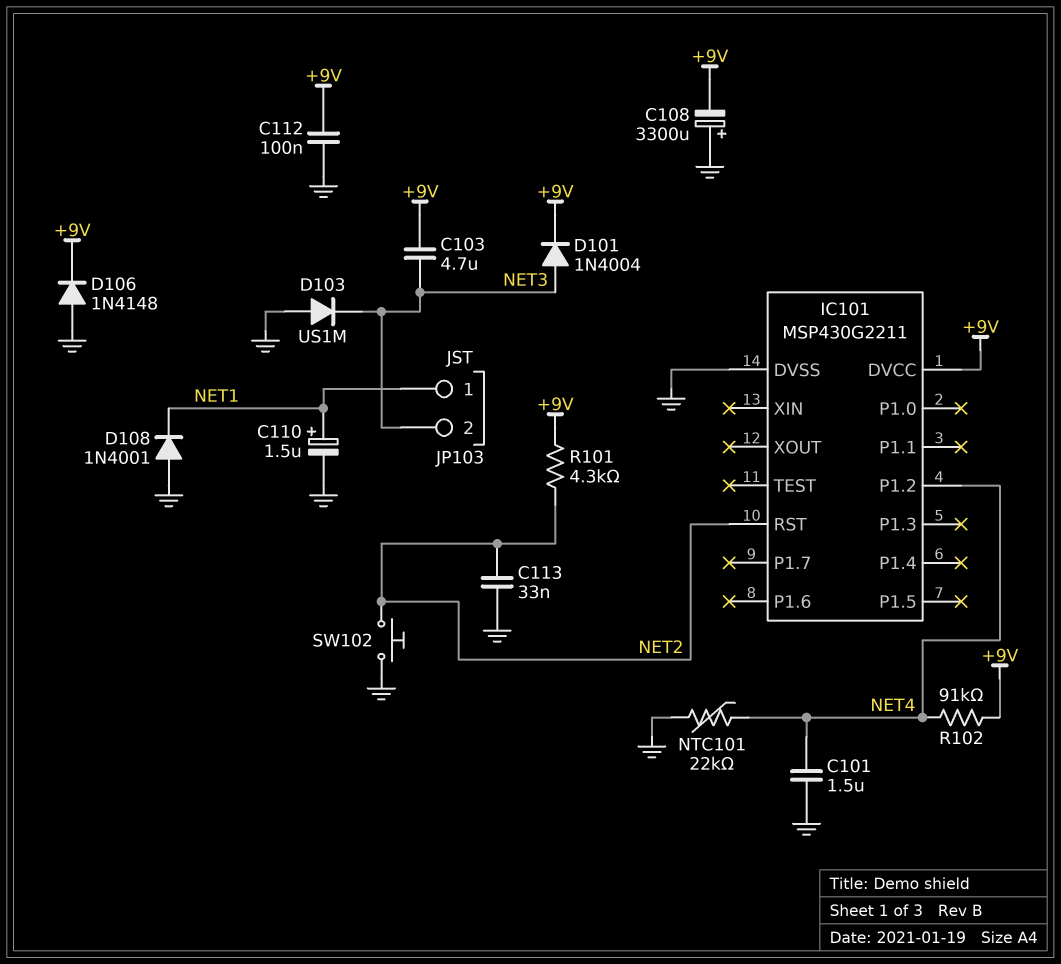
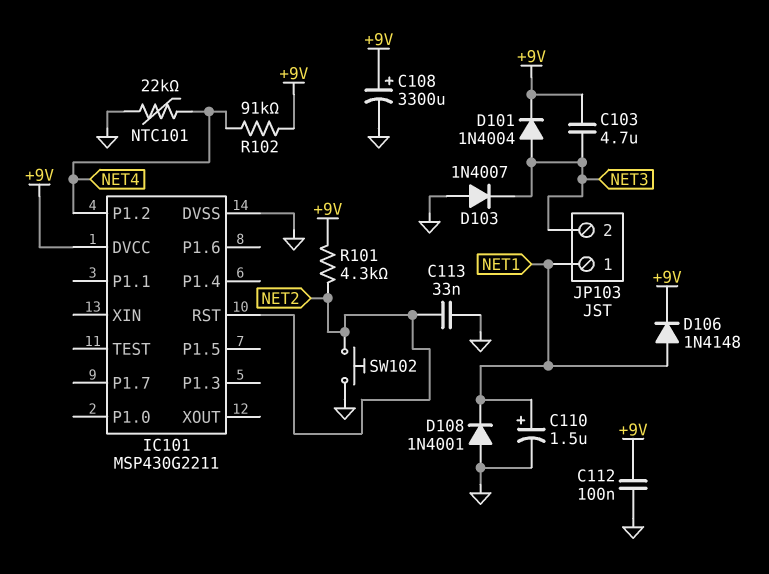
C101: 1.5uF (GND, NET4) -> none
C108: 3300uF (plus GND, minus +9V) -> 3300uF (plus +9V, minus GND)
D103: diode US1M (A GND, K NET3) -> diode 1N4007 (A GND, K NET3)
D106: diode 1N4148 (A GND, K +9V) -> diode 1N4148 (A NET1, K +9V)

